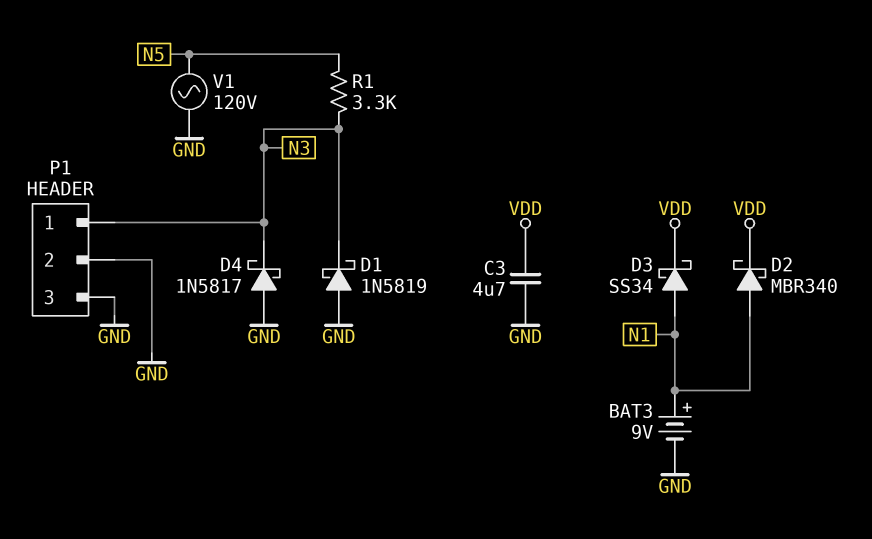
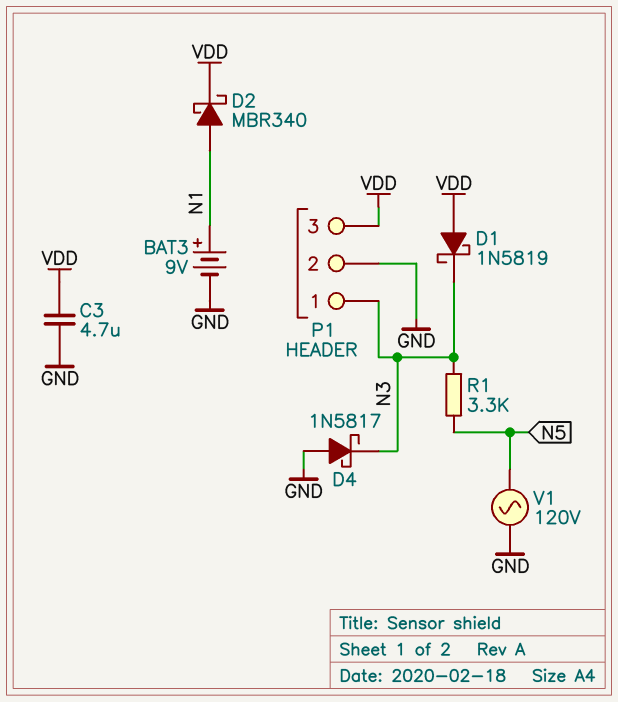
D1: schottky 1N5819 (A GND, K N3) -> schottky 1N5819 (A VDD, K N3)
D3: schottky SS34 (A N1, K VDD) -> none
P1 pin 3: GND -> VDD

